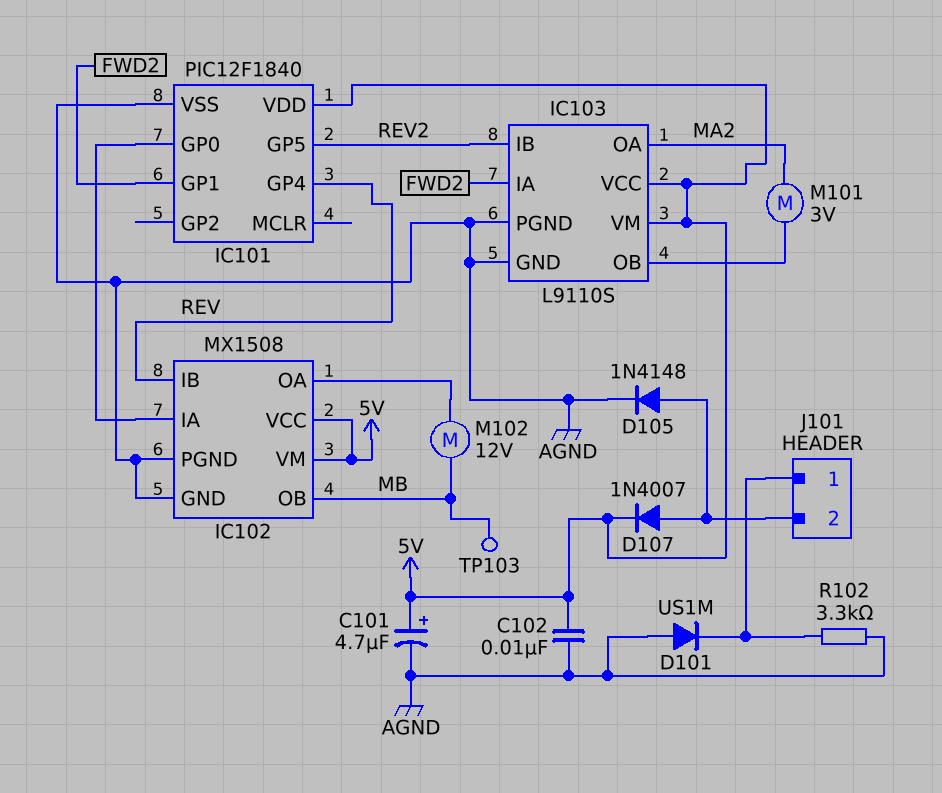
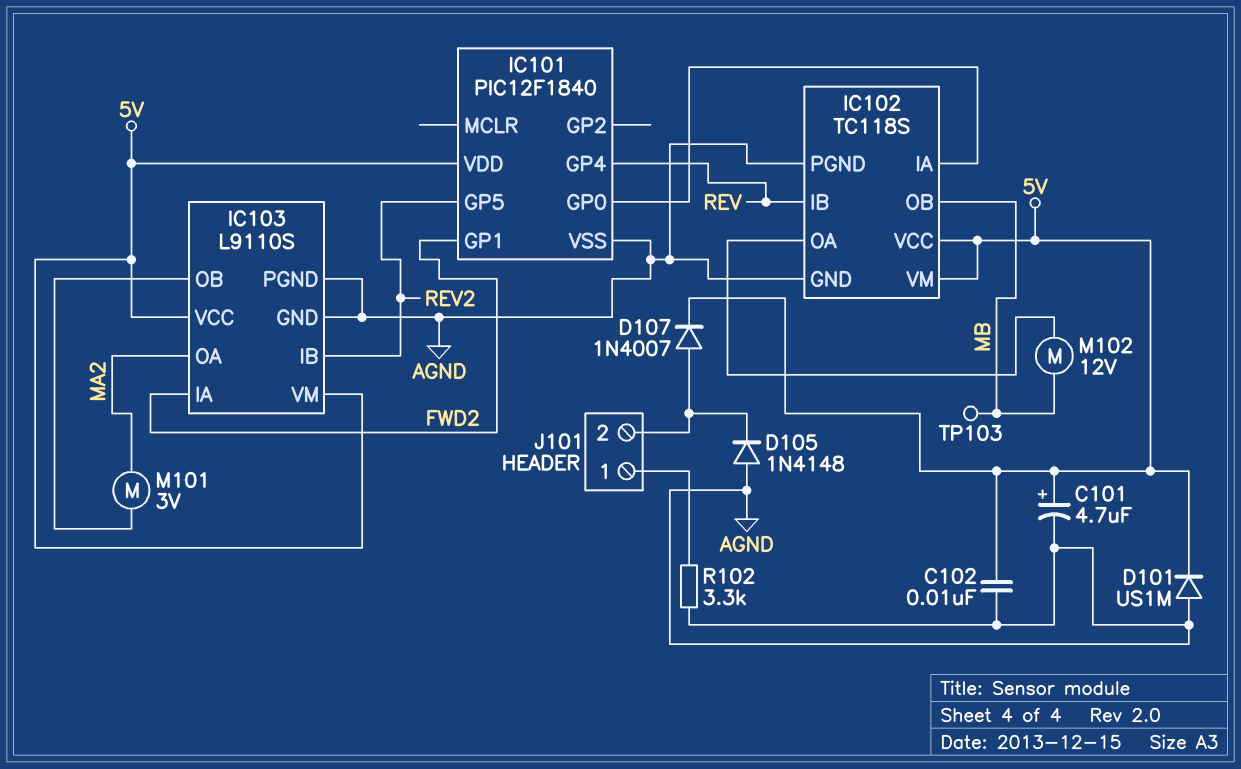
D101: diode US1M (A AGND, K J101/1) -> diode US1M (A AGND, K 5V)
D105: diode 1N4148 (A J101/2, K AGND) -> diode 1N4148 (A AGND, K J101/2)
IC102: MX1508 -> TC118S

